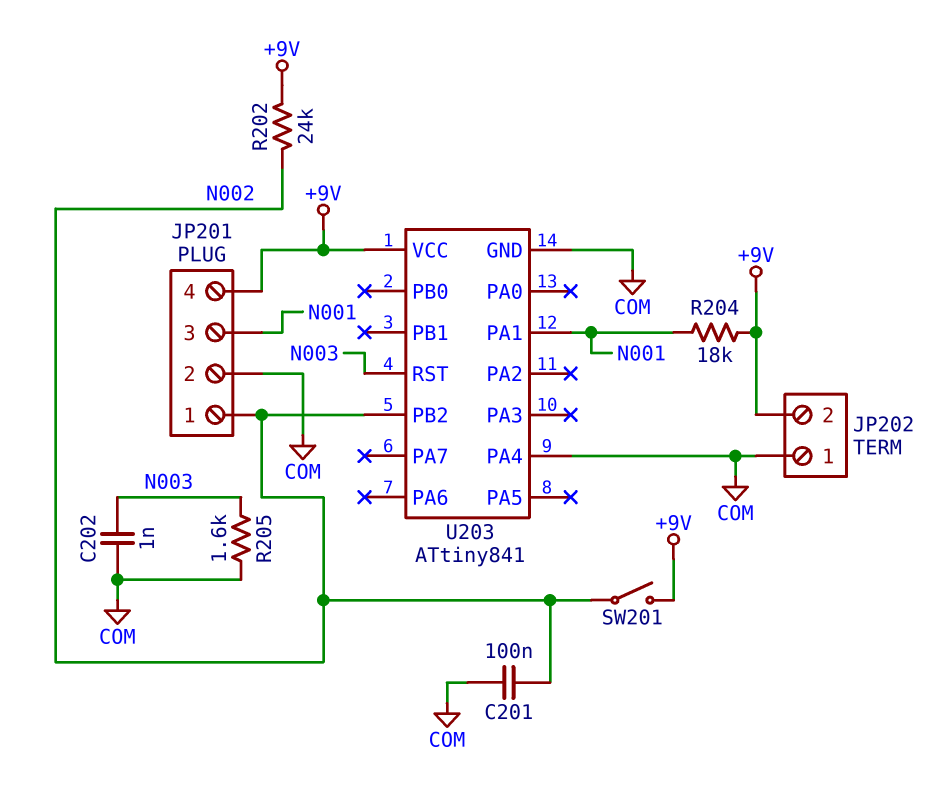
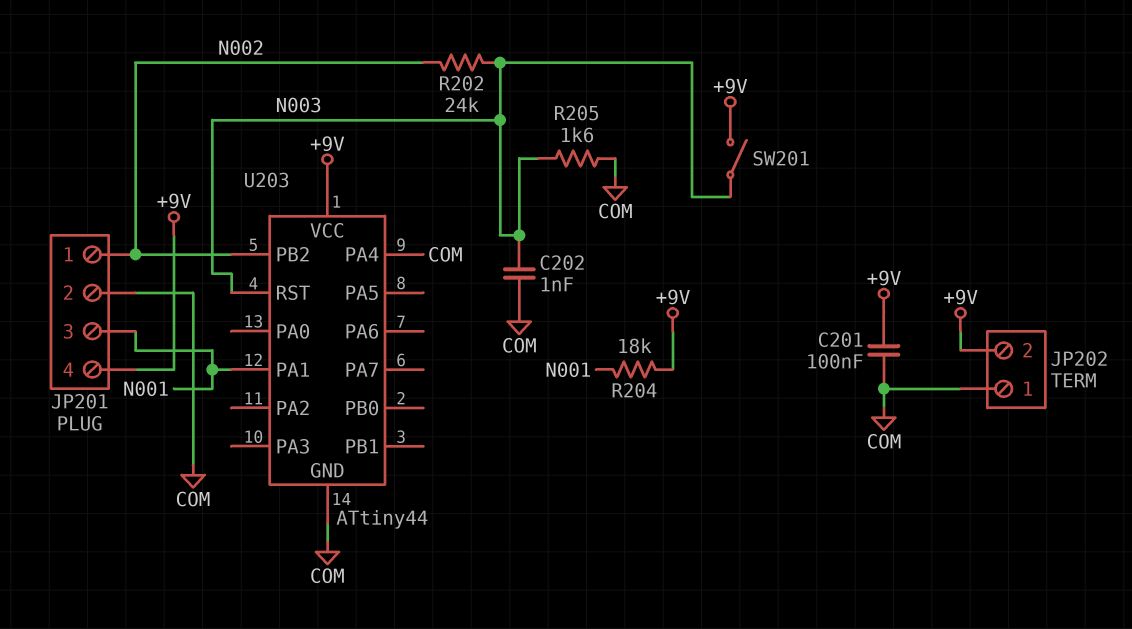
C201: 100nF (COM, N002) -> 100nF (+9V, COM)
R202: 24k (+9V, N002) -> 24k (N002, N003)
SW201: switch (+9V, N002) -> switch (+9V, N003)
U203: ATtiny841 -> ATtiny44

